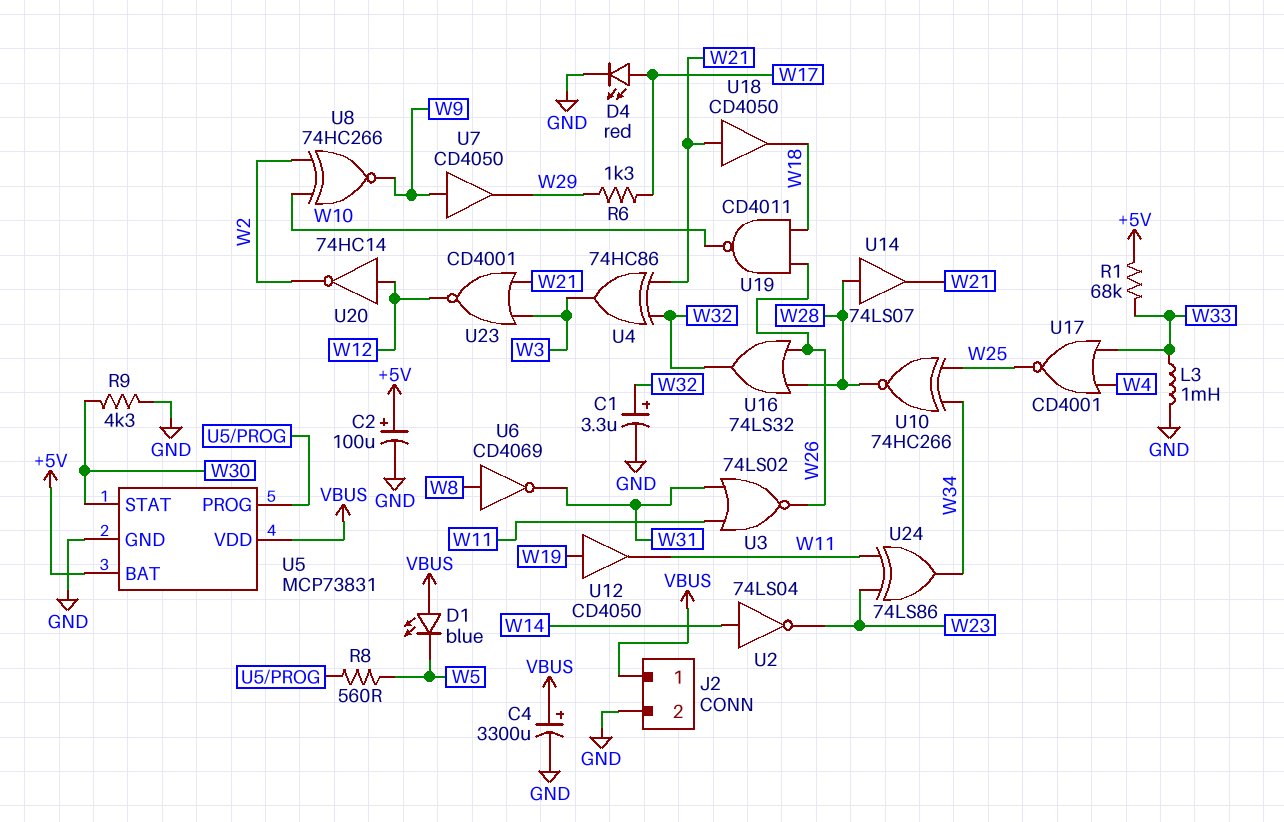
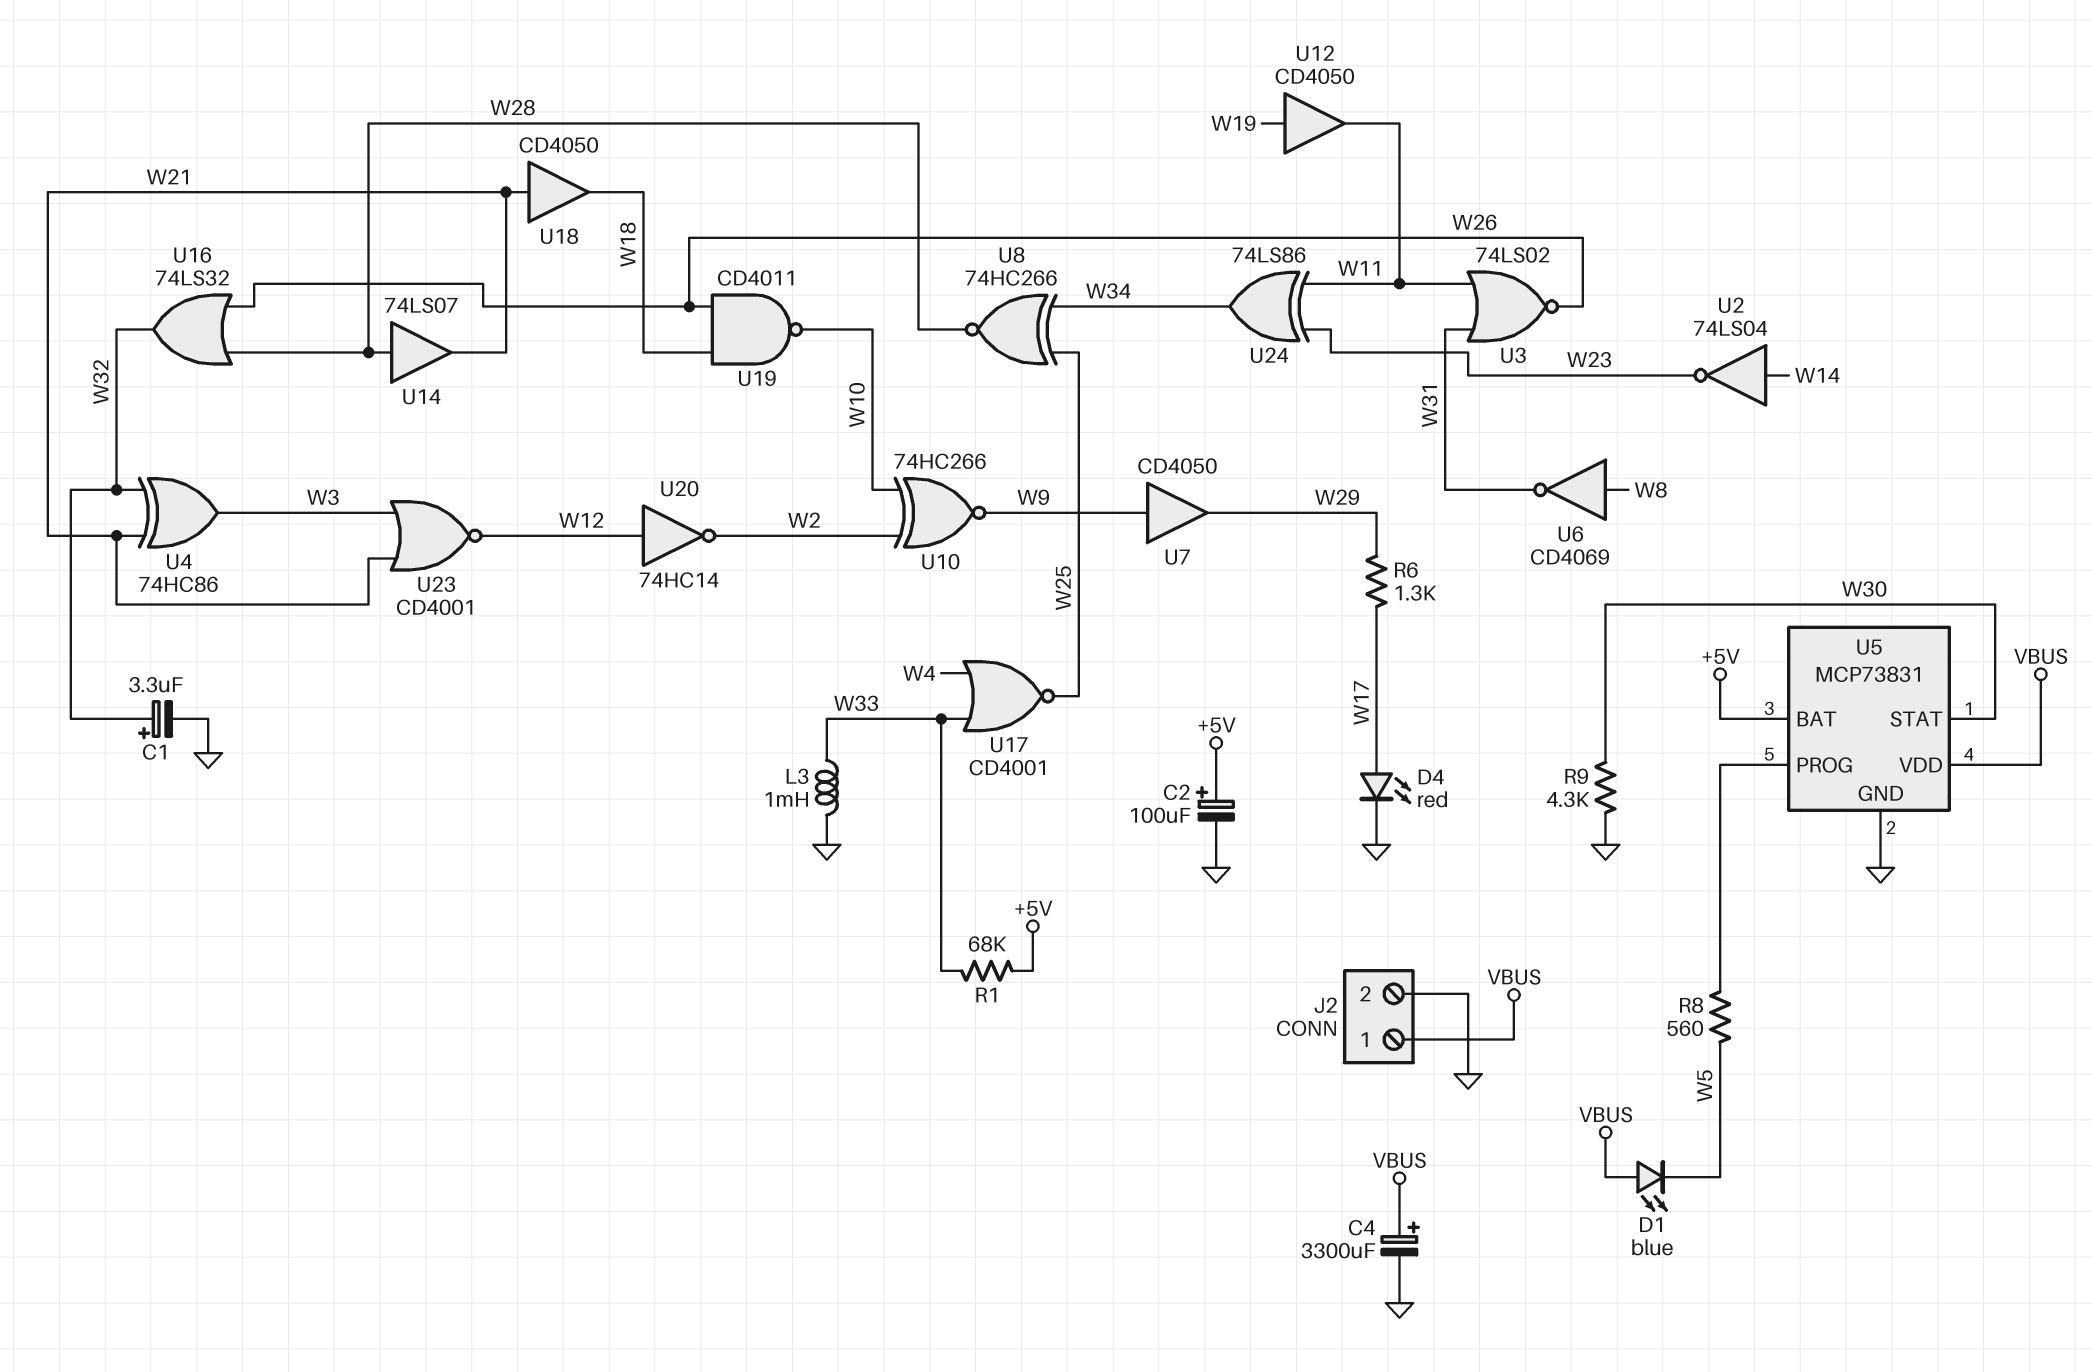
U8: XNOR 74HC266 (in W2, in W10, out W9) -> XNOR 74HC266 (in W25, in W34, out W28)
U10: XNOR 74HC266 (in W25, in W34, out W28) -> XNOR 74HC266 (in W2, in W10, out W9)

